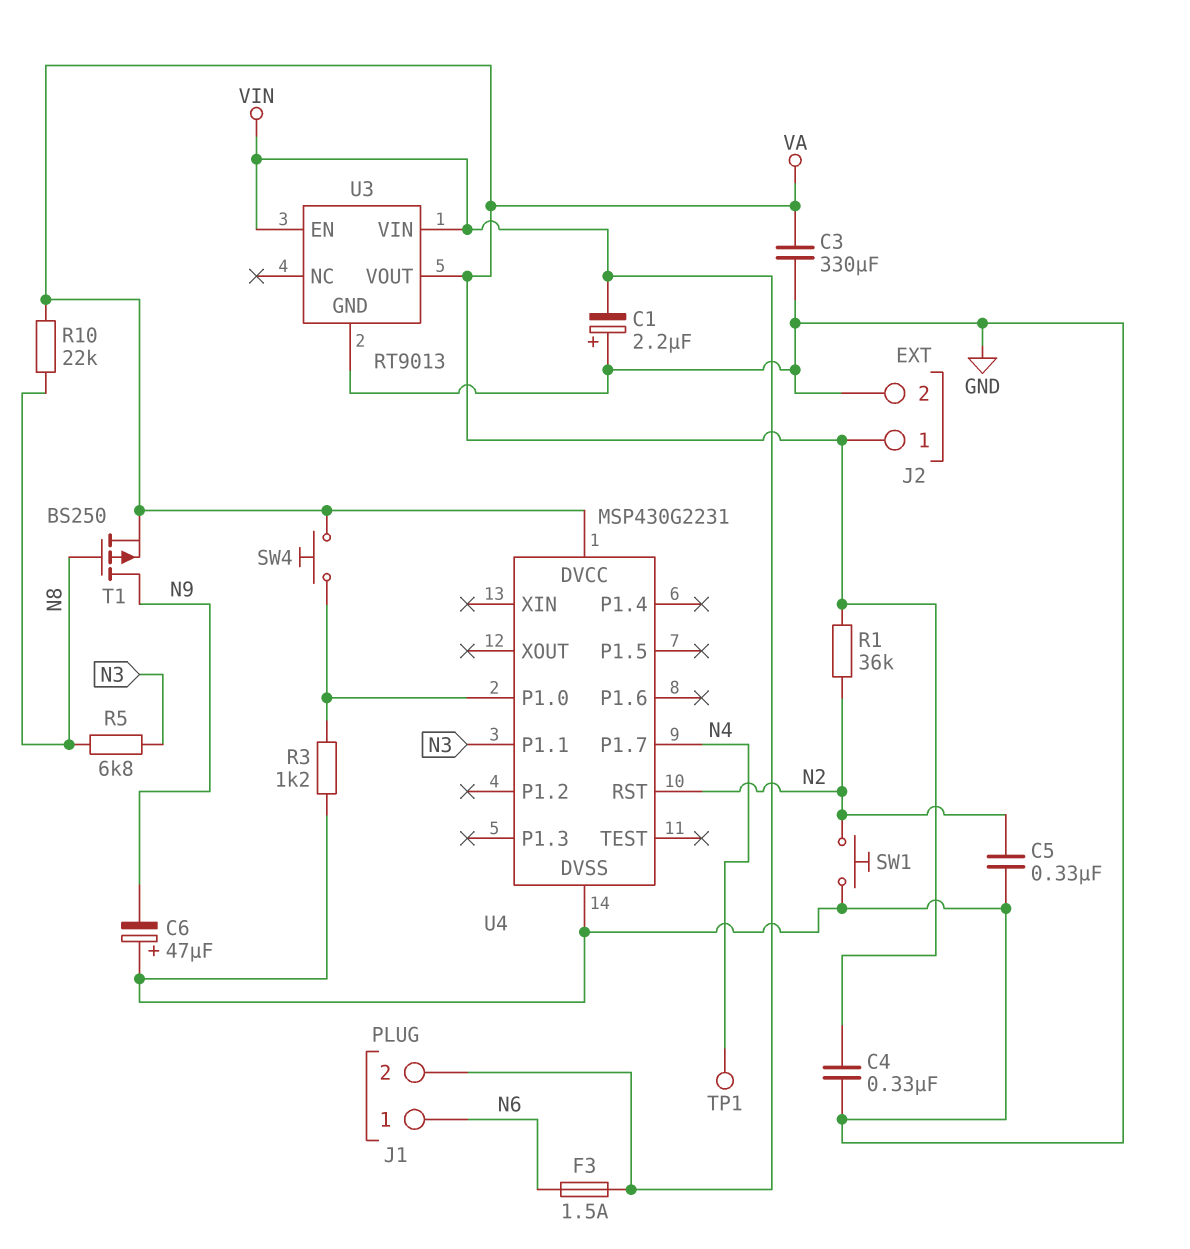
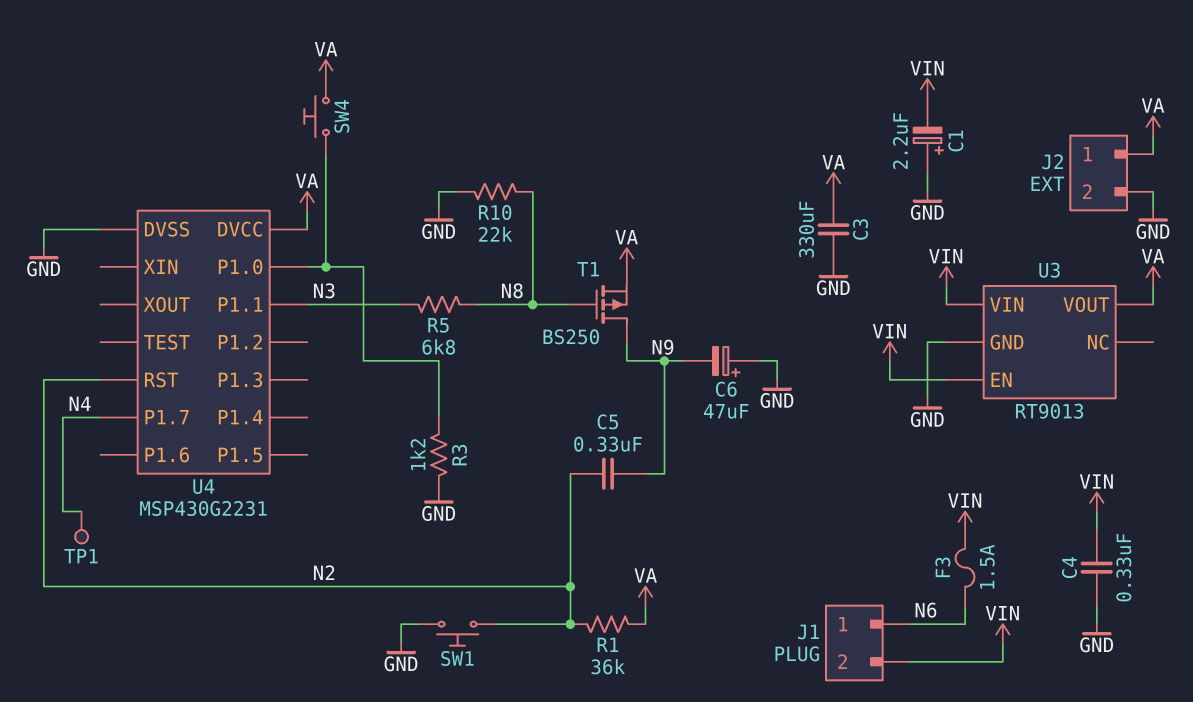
C4: 330nF (GND, VA) -> 330nF (GND, VIN)
C5: 330nF (GND, N2) -> 330nF (N2, N9)
R10: 22k (N8, VA) -> 22k (GND, N8)

